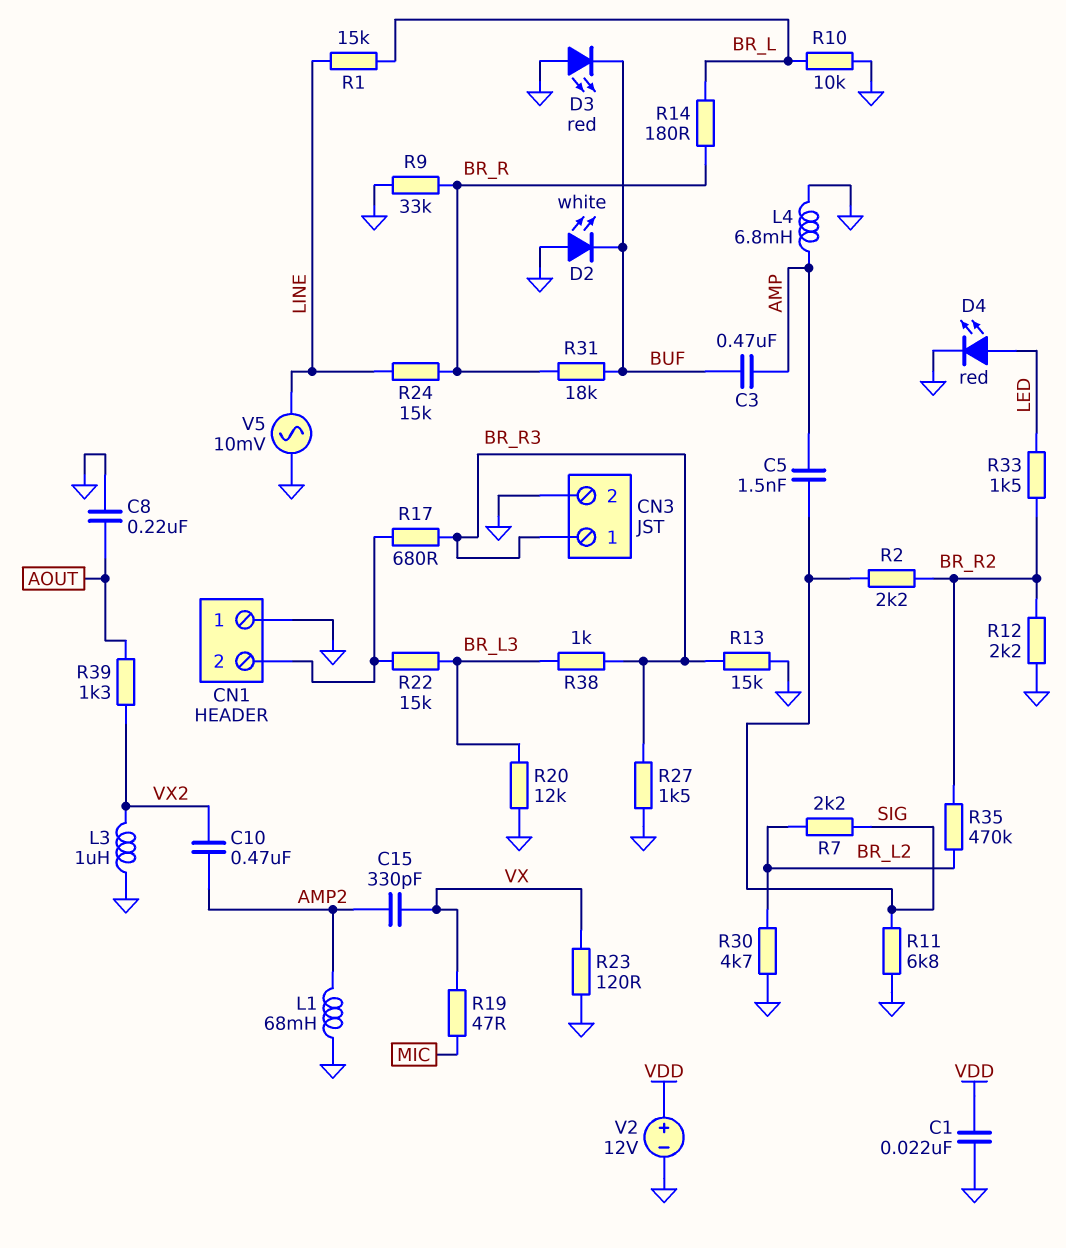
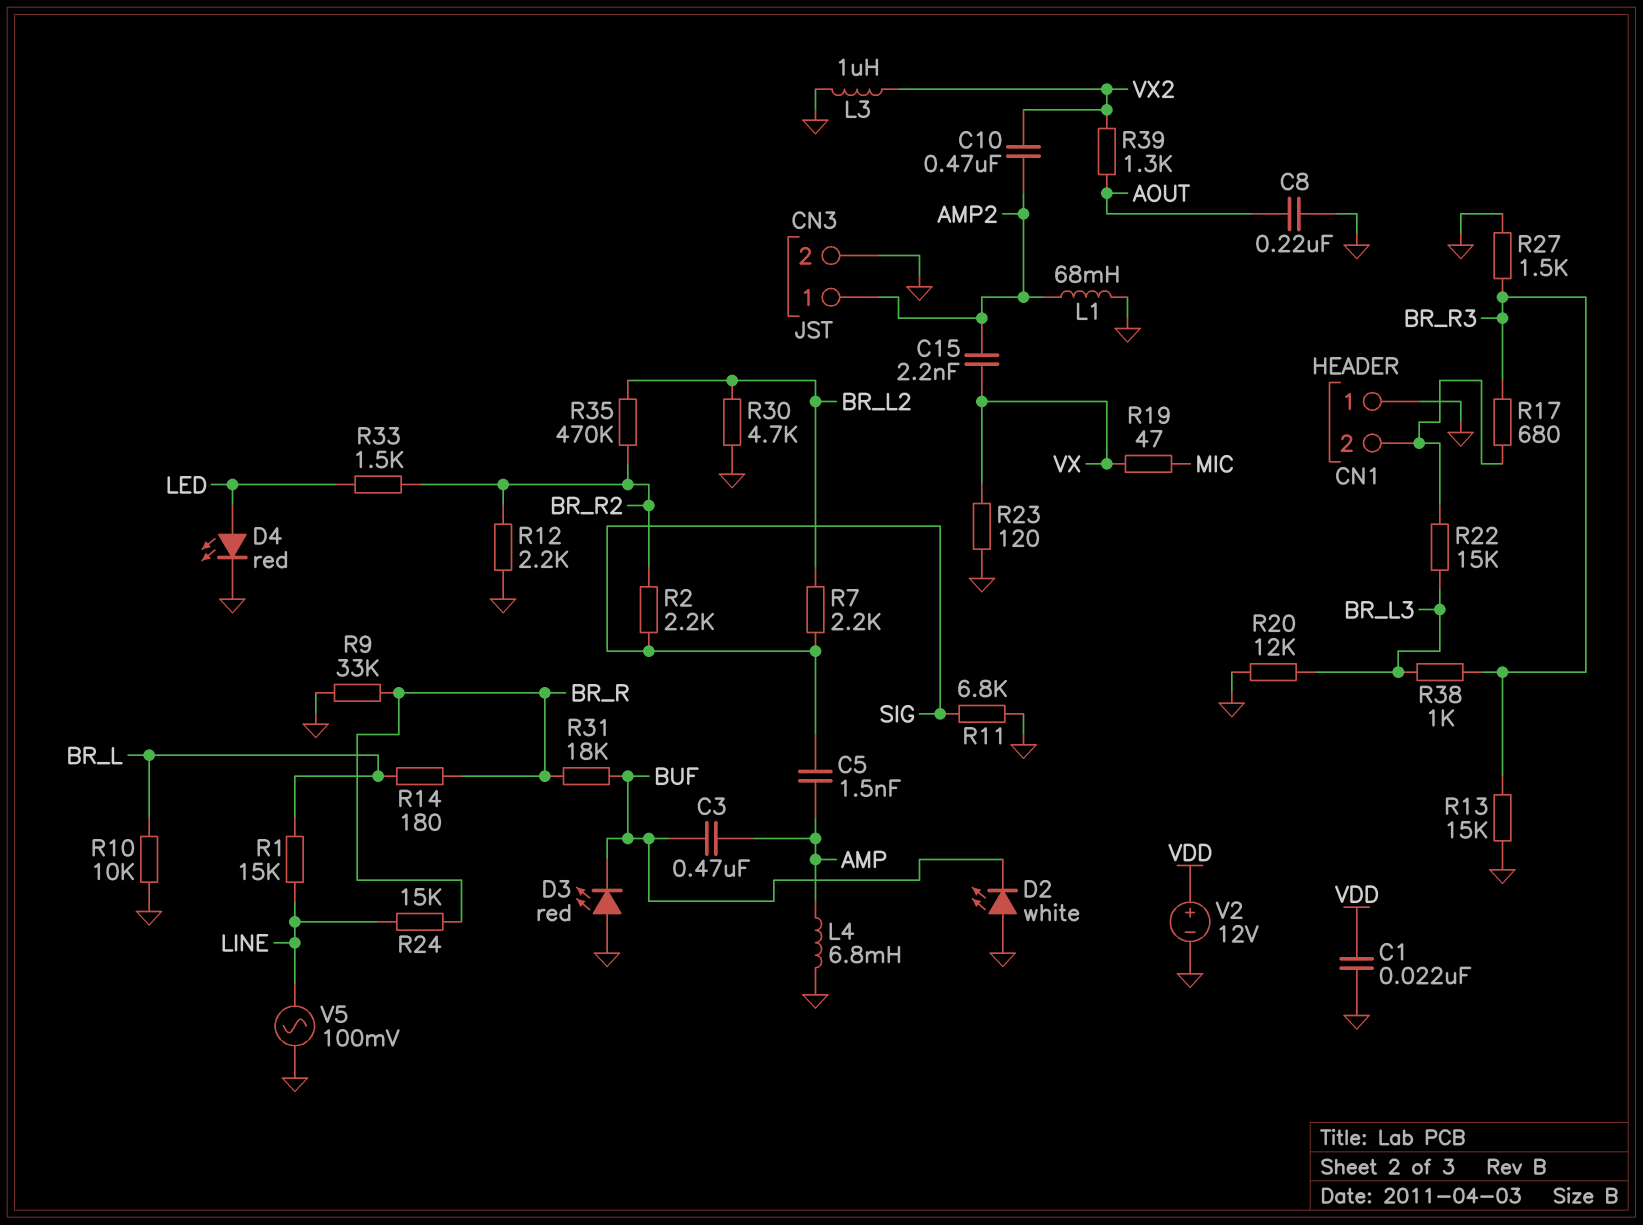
C15: 330pF (AMP2, VX) -> 2.2nF (AMP2, VX)
CN3 pin 1: BR_R3 -> AMP2
V5: AC 10mV (GND, LINE) -> AC 100mV (GND, LINE)

